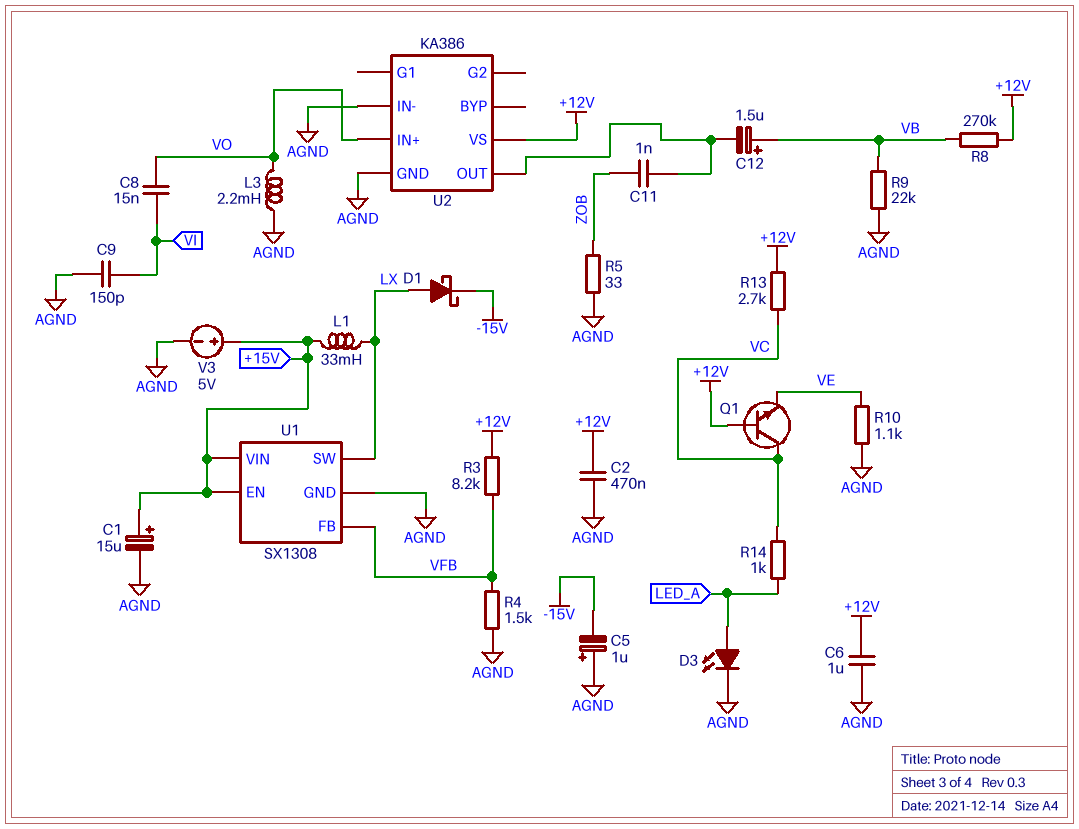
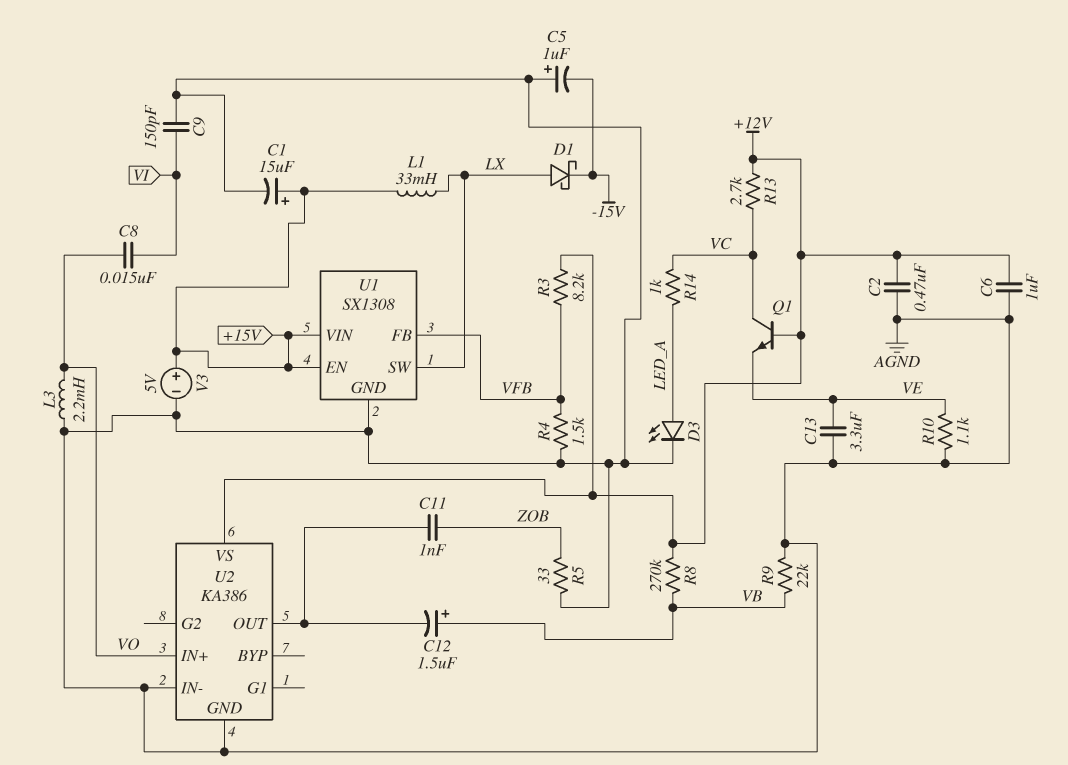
C13: none -> 3.3uF (AGND, VE)

